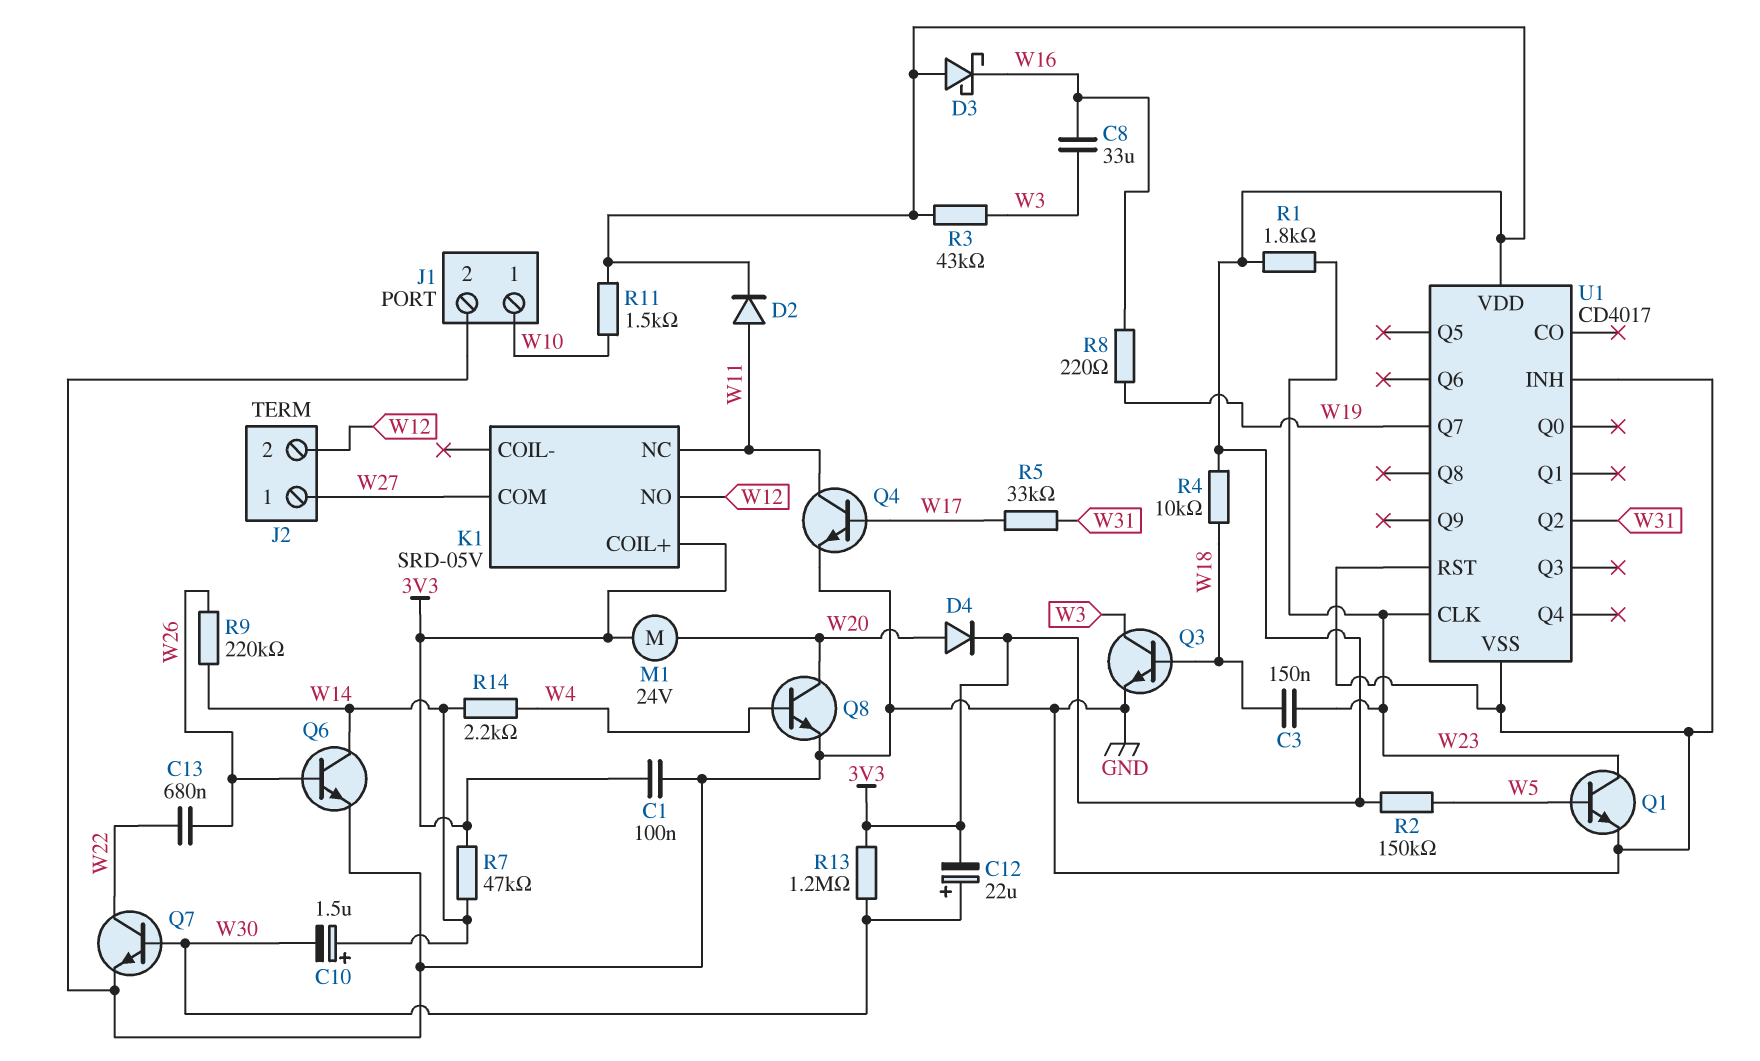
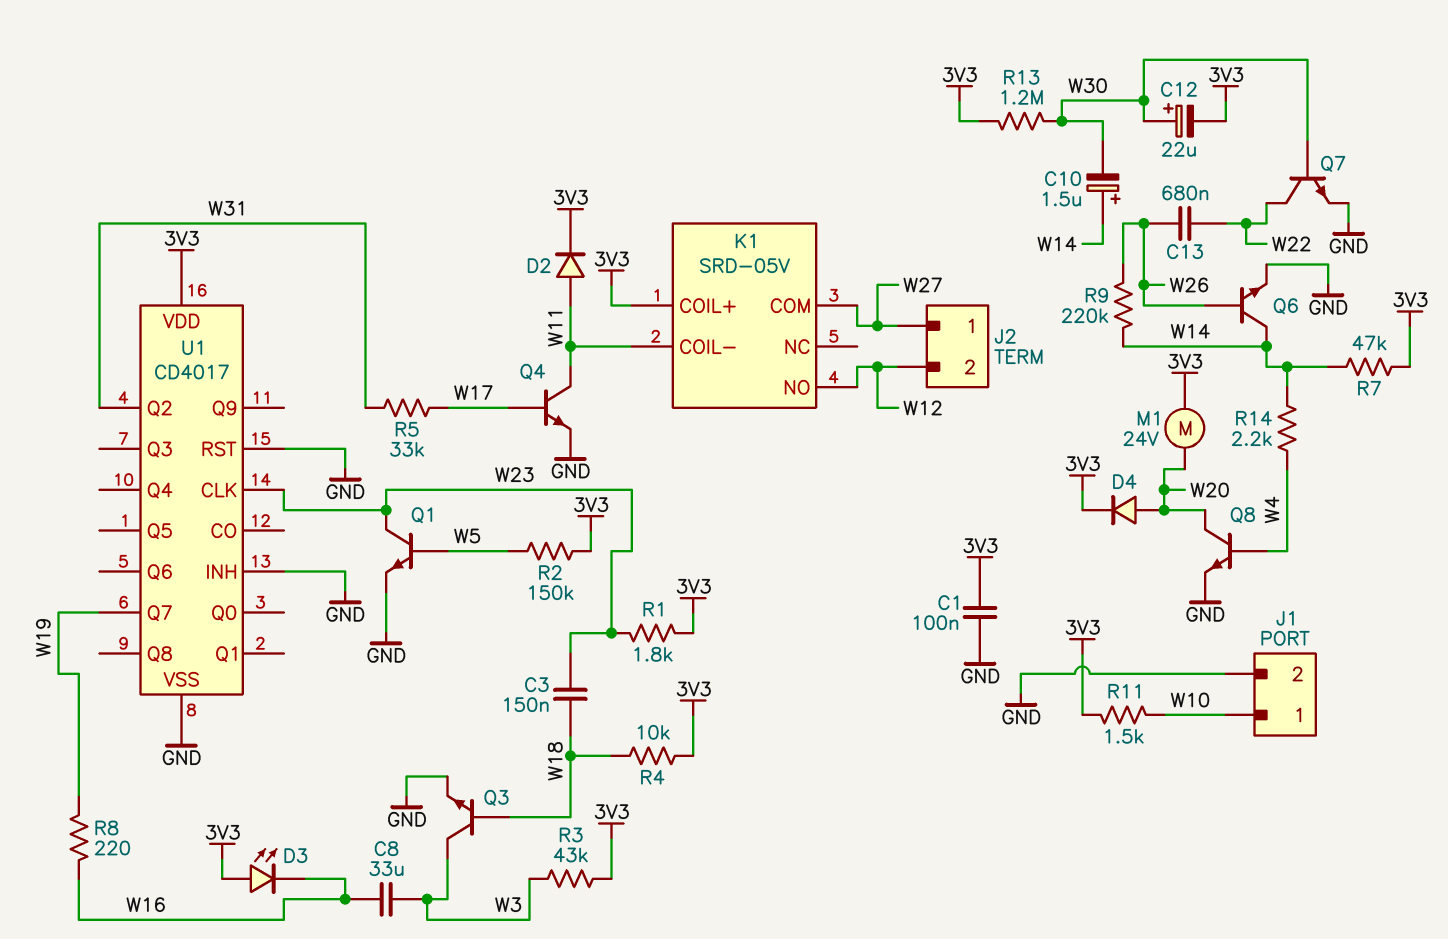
D3: schottky (A 3V3, K W16) -> LED (A 3V3, K W16)
K1 pin COIL-: none -> W11
K1 pin NC: W11 -> none

